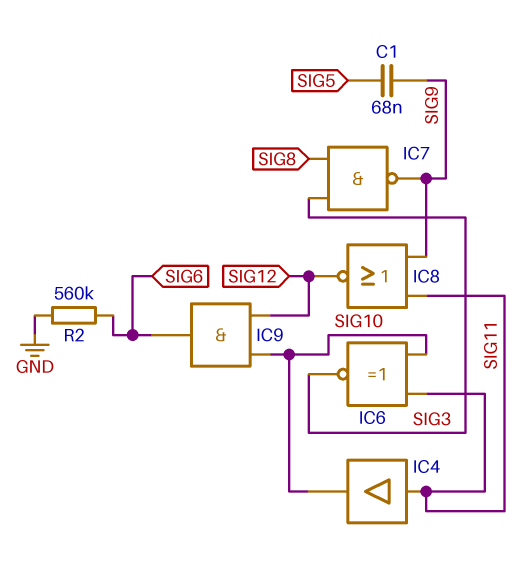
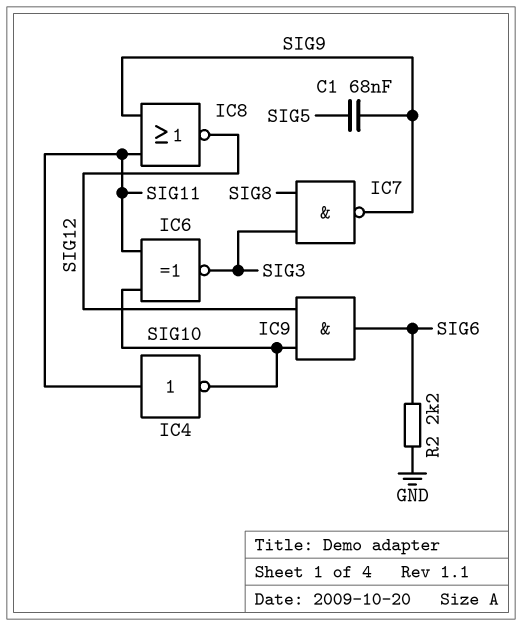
IC4: buffer (in SIG11, out SIG10) -> NOT (in SIG11, out SIG10)
R2: 560k (GND, SIG6) -> 2.2k (GND, SIG6)

